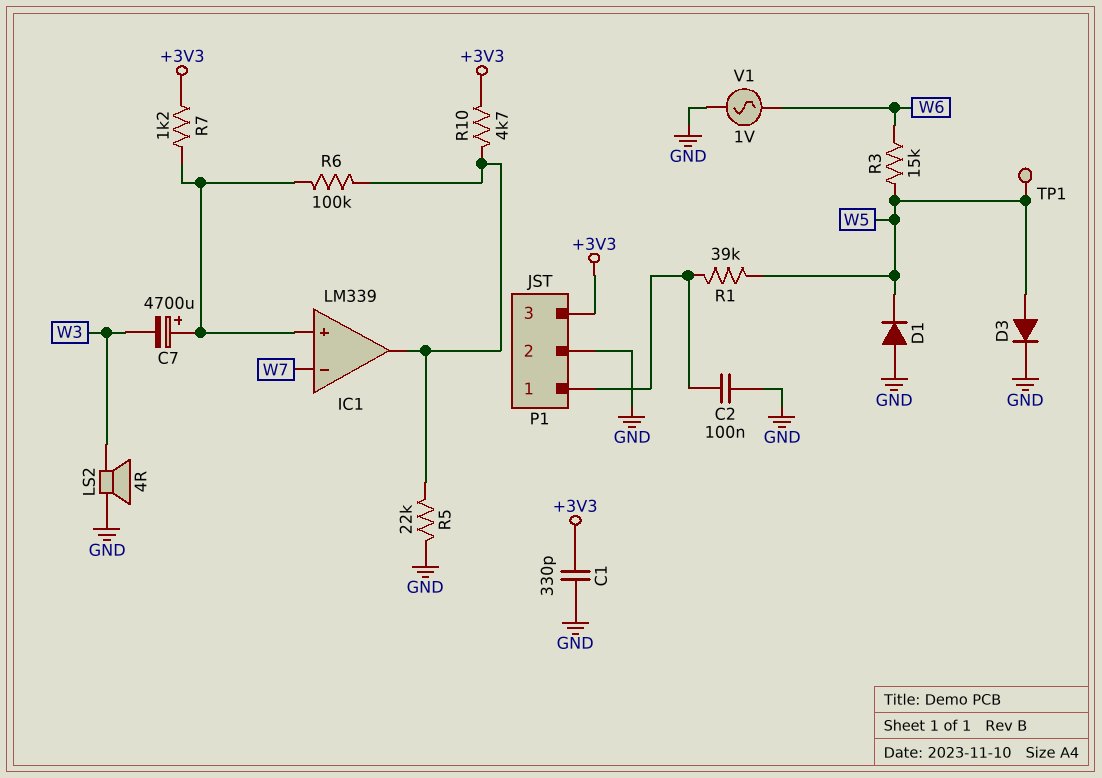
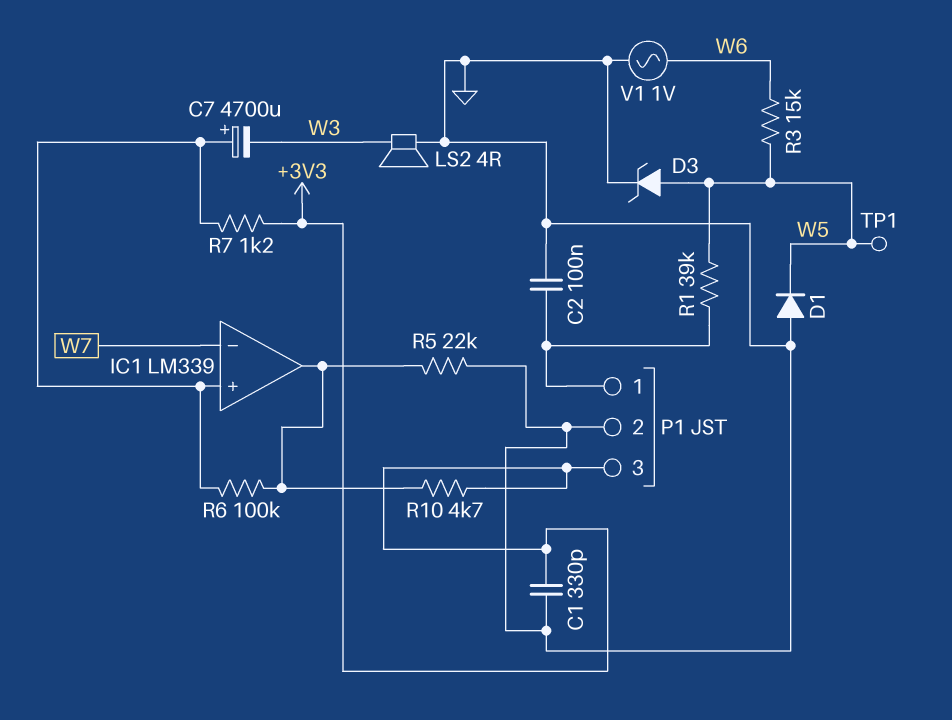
D3: diode (A W5, K GND) -> zener (A W5, K GND)

